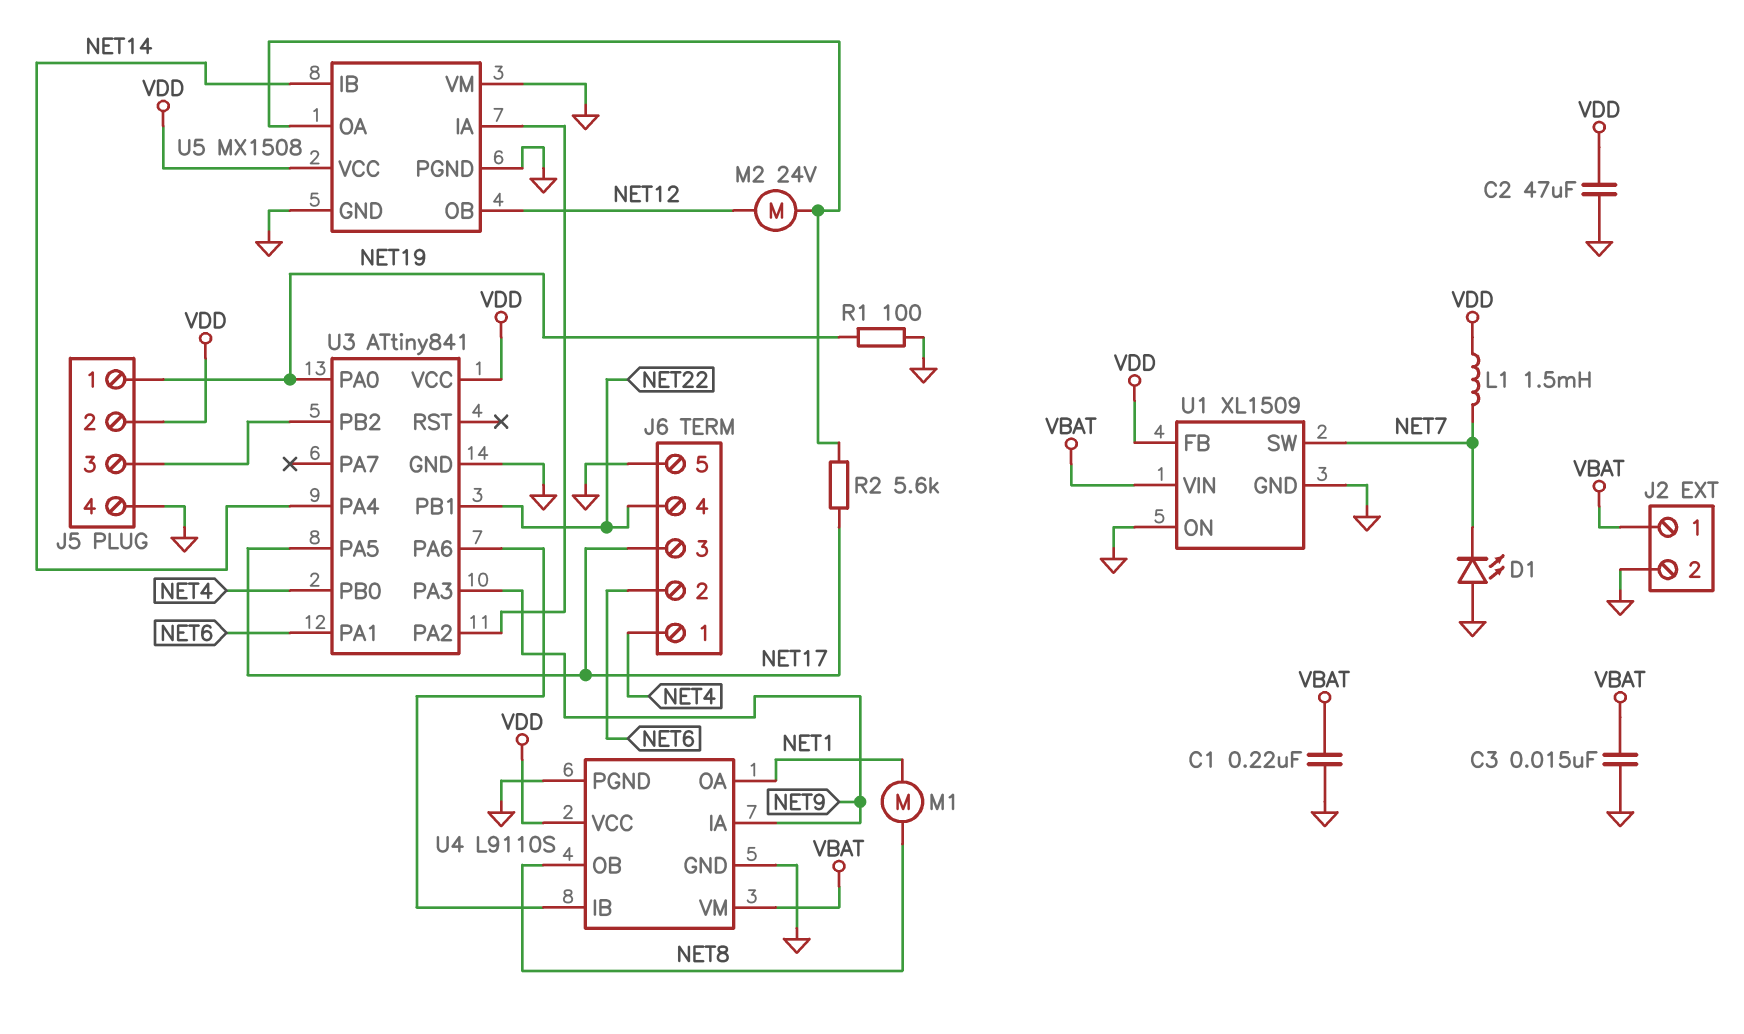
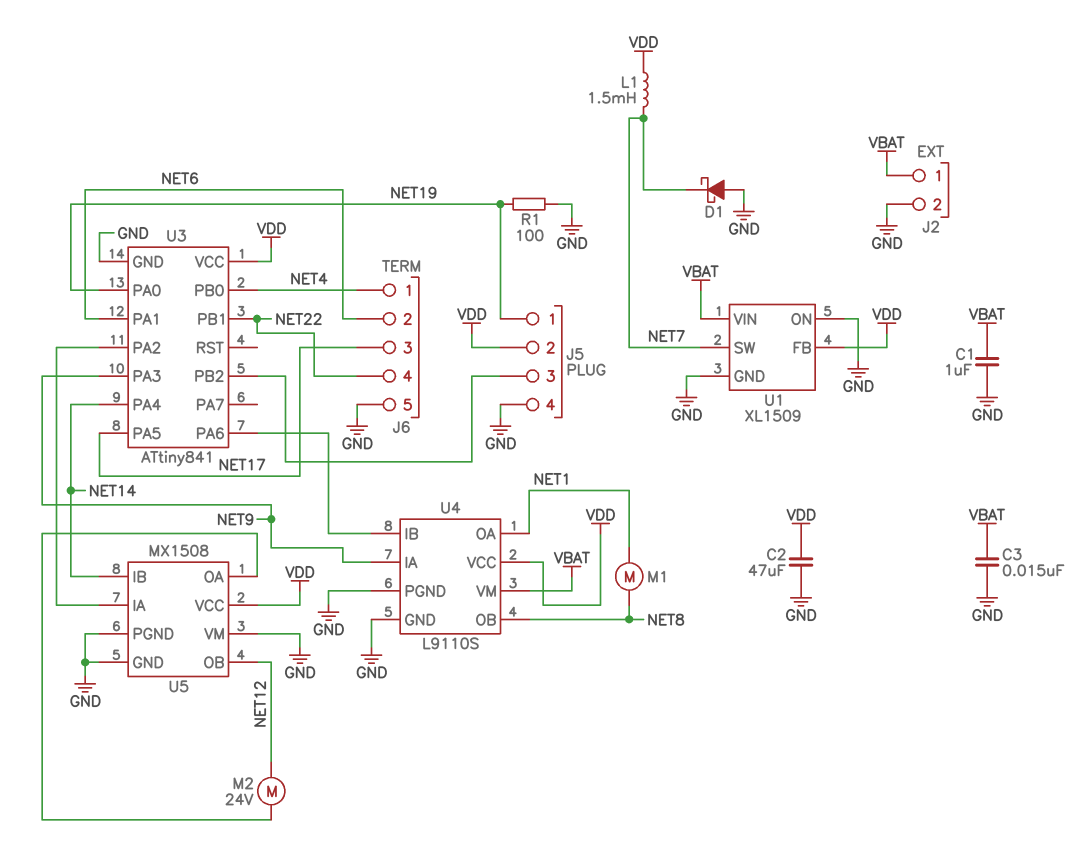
C1: 220nF (GND, VBAT) -> 1uF (GND, VBAT)
D1: LED (A GND, K NET7) -> schottky (A GND, K NET7)
R2: 5.6k (NET17, U5/OA) -> none

